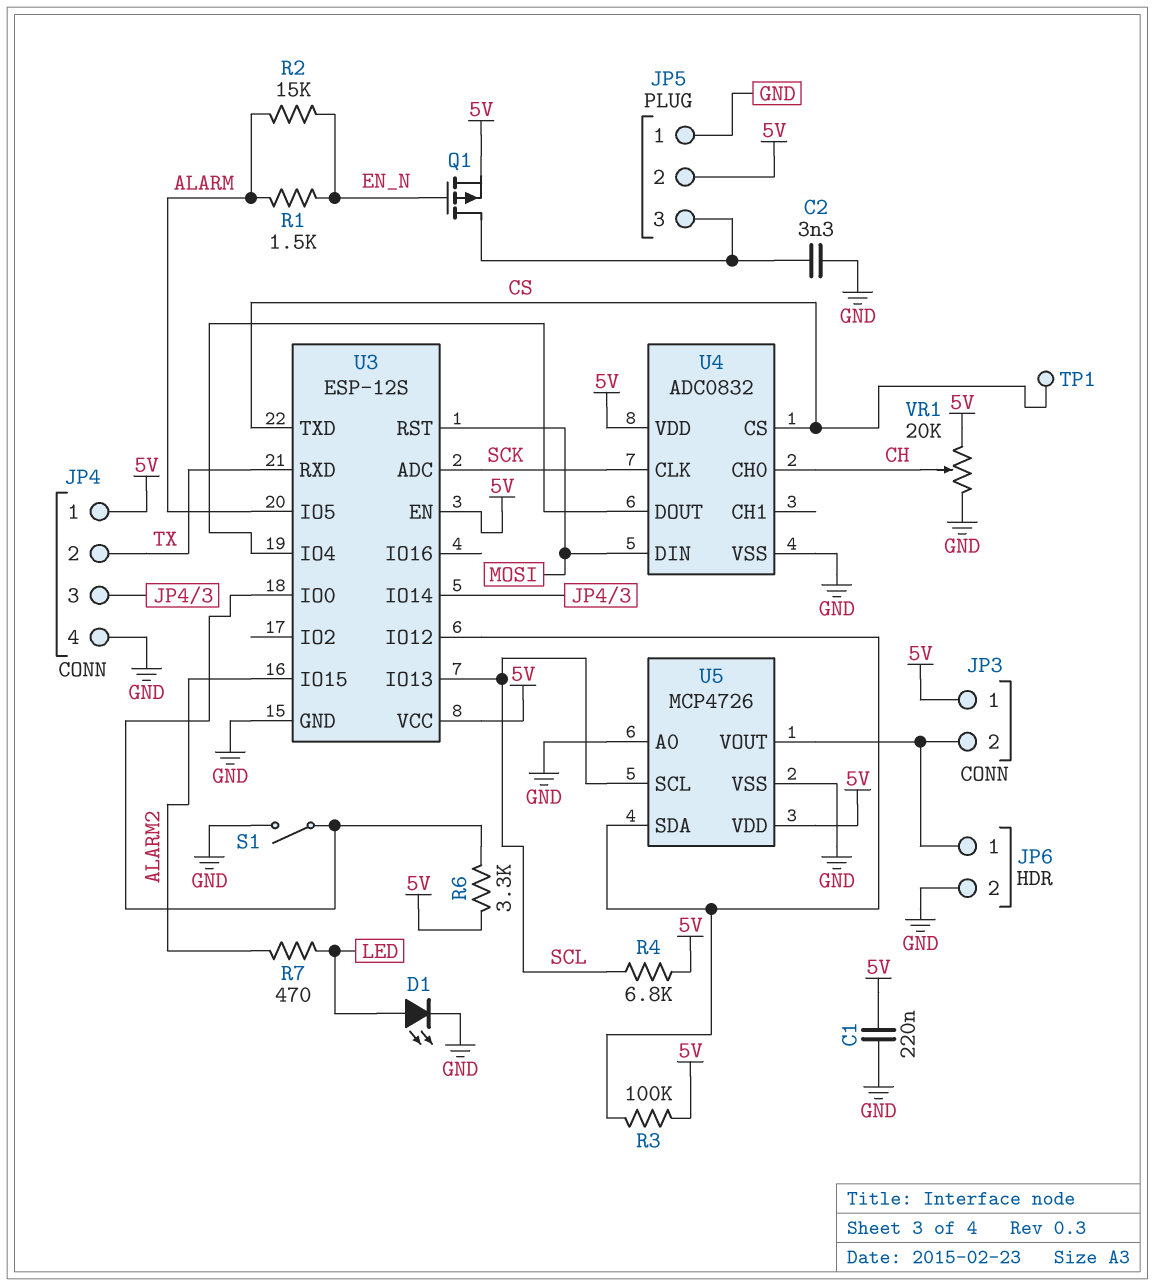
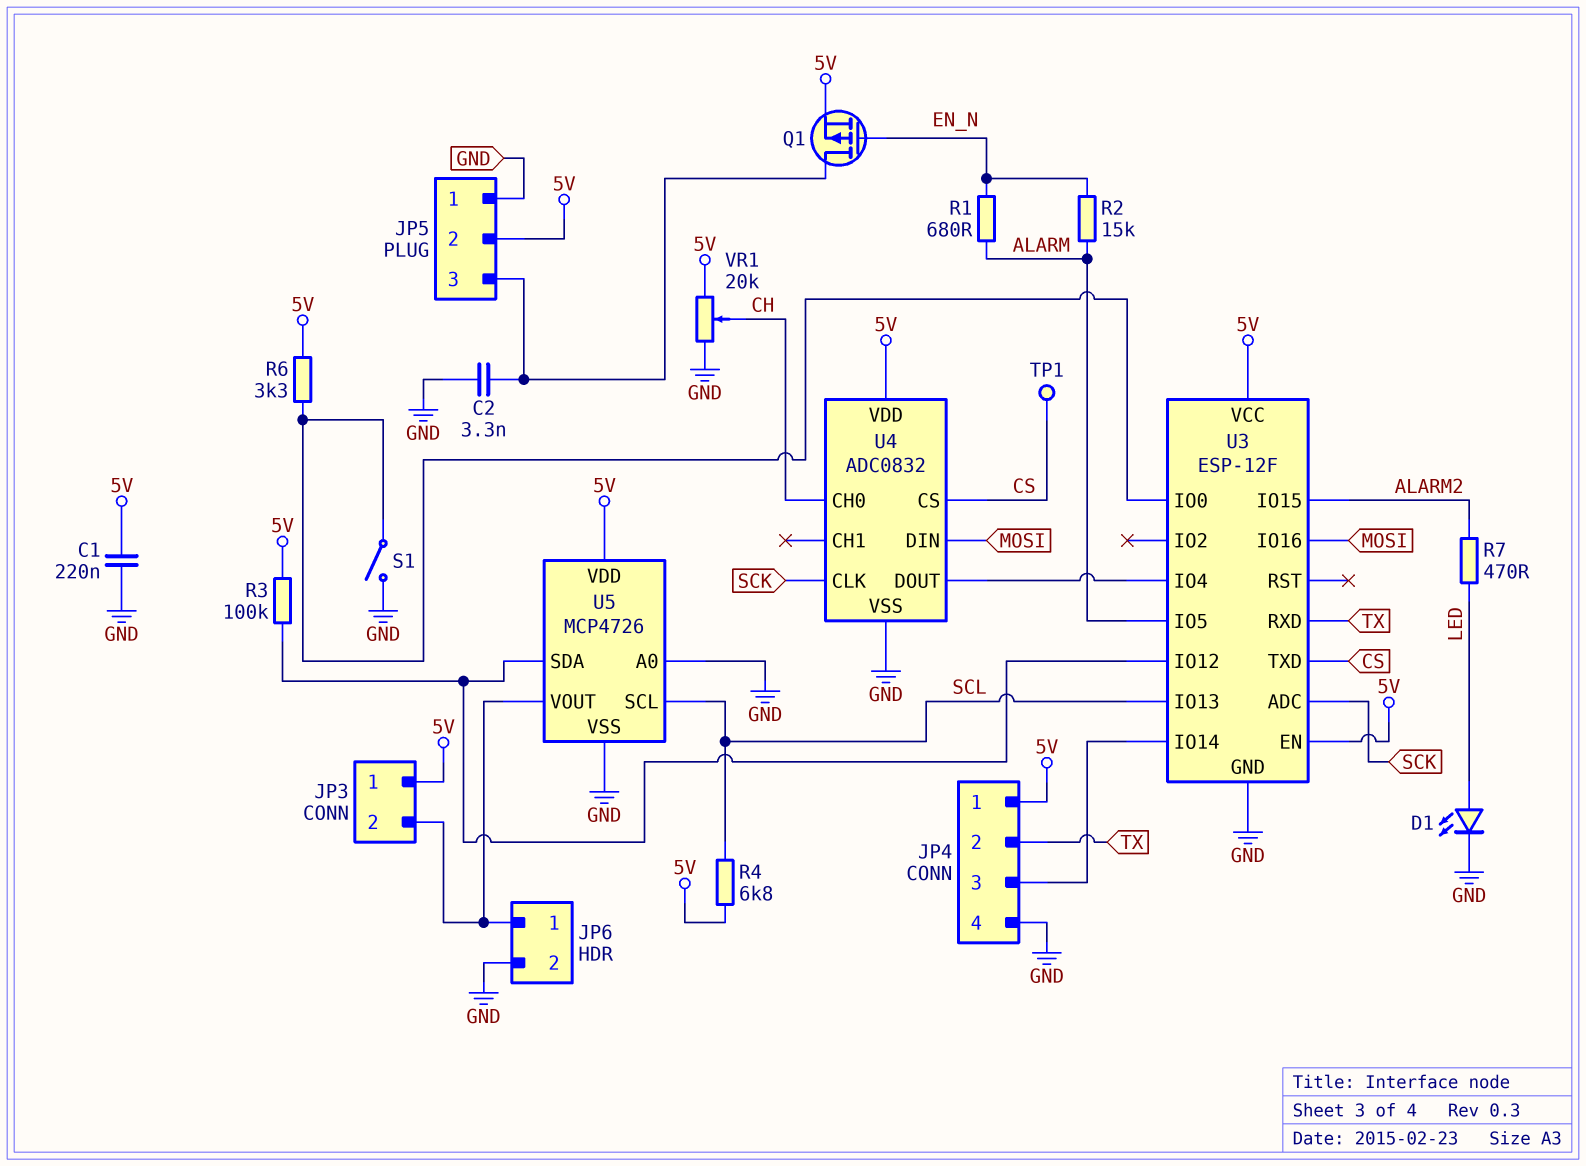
R1: 1.5k (ALARM, EN_N) -> 680 (ALARM, EN_N)
U3: ESP-12S -> ESP-12F
U3 pin IO16: none -> MOSI
U3 pin RST: MOSI -> none

